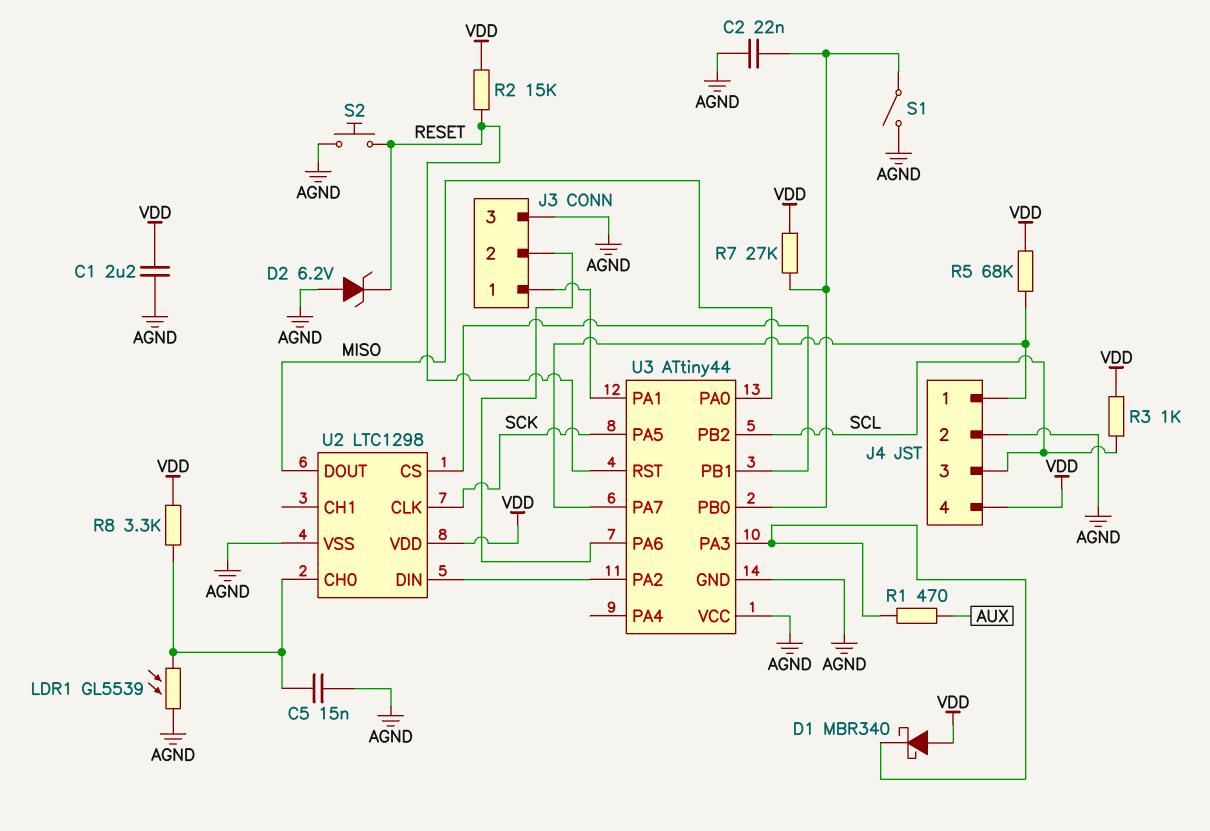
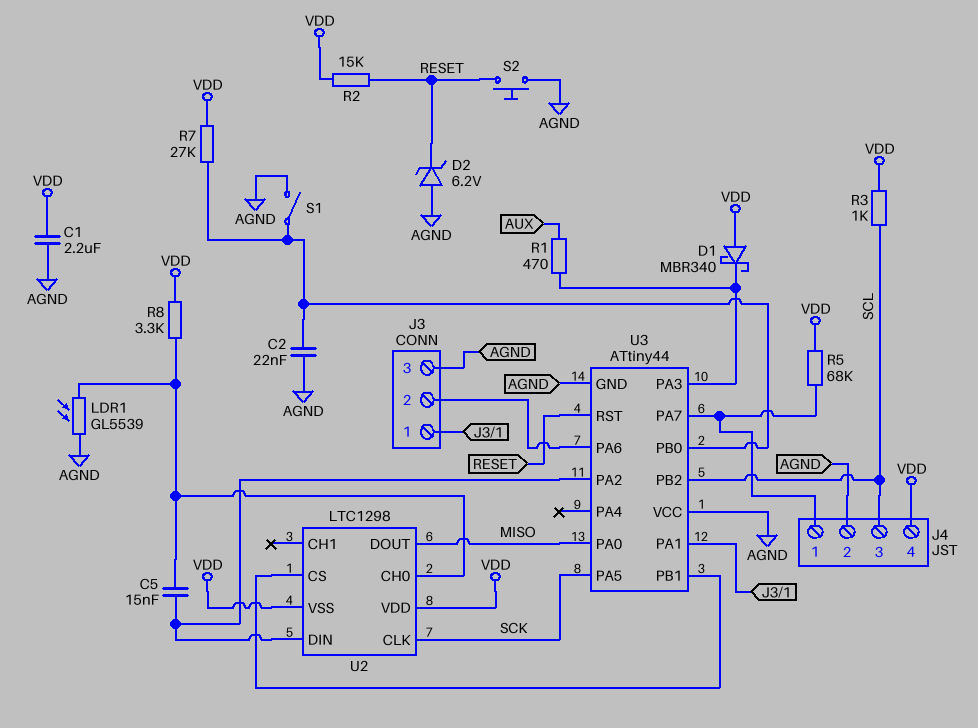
C5: 15nF (AGND, U2/CH0) -> 15nF (U2/CH0, U2/DIN)
U2 pin VSS: AGND -> VDD

